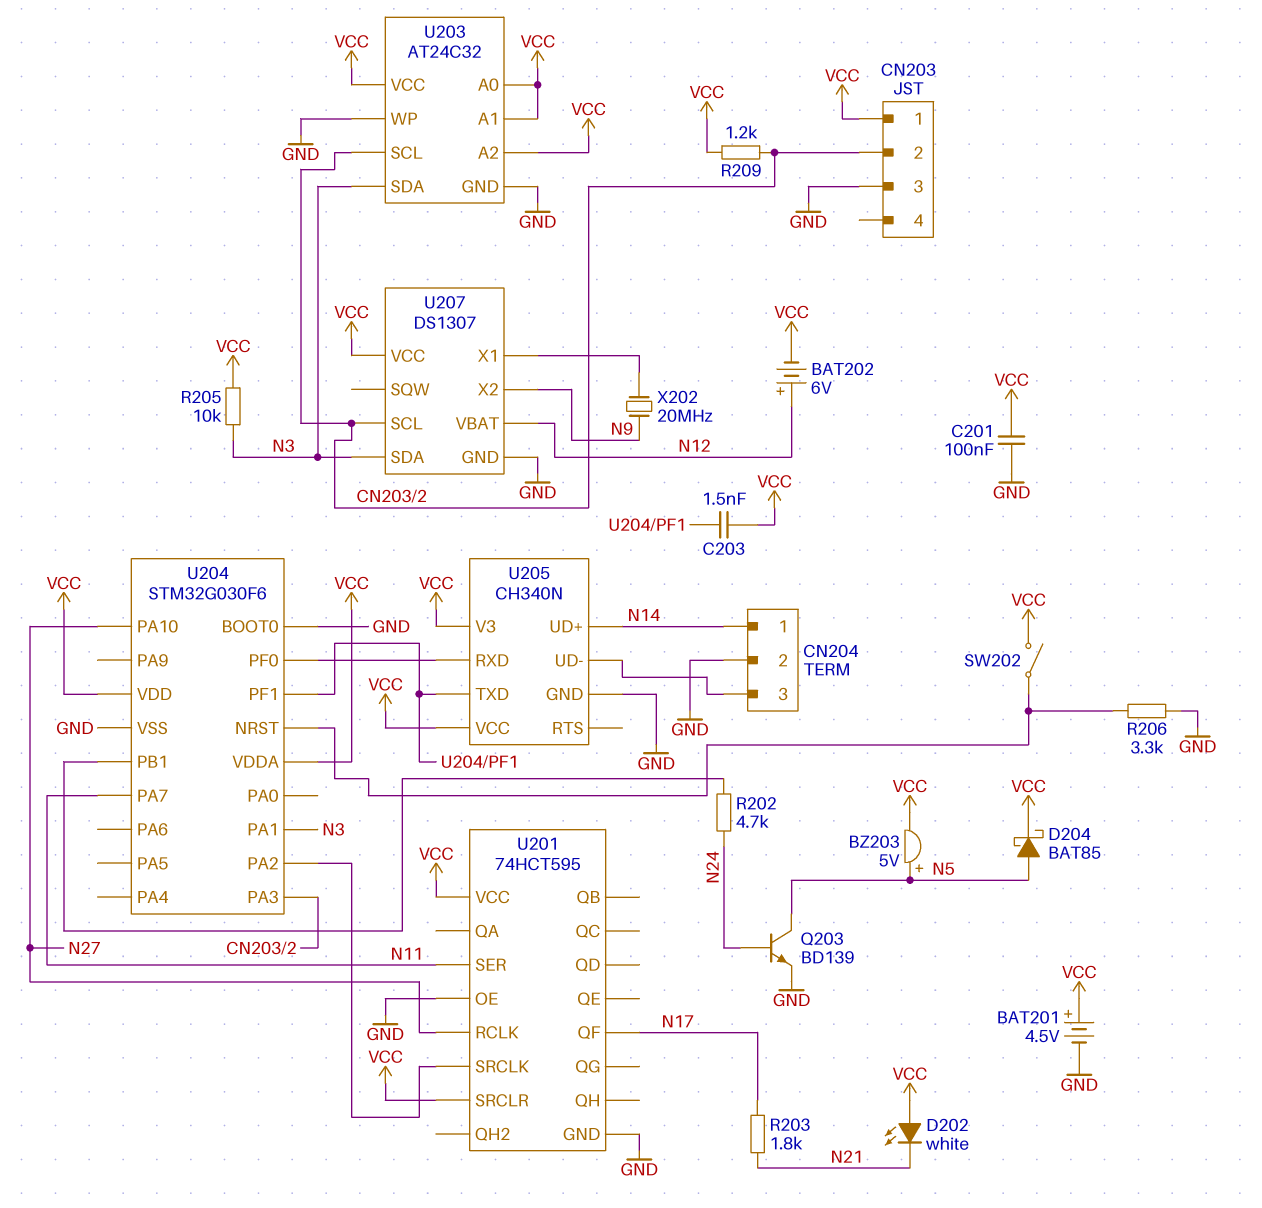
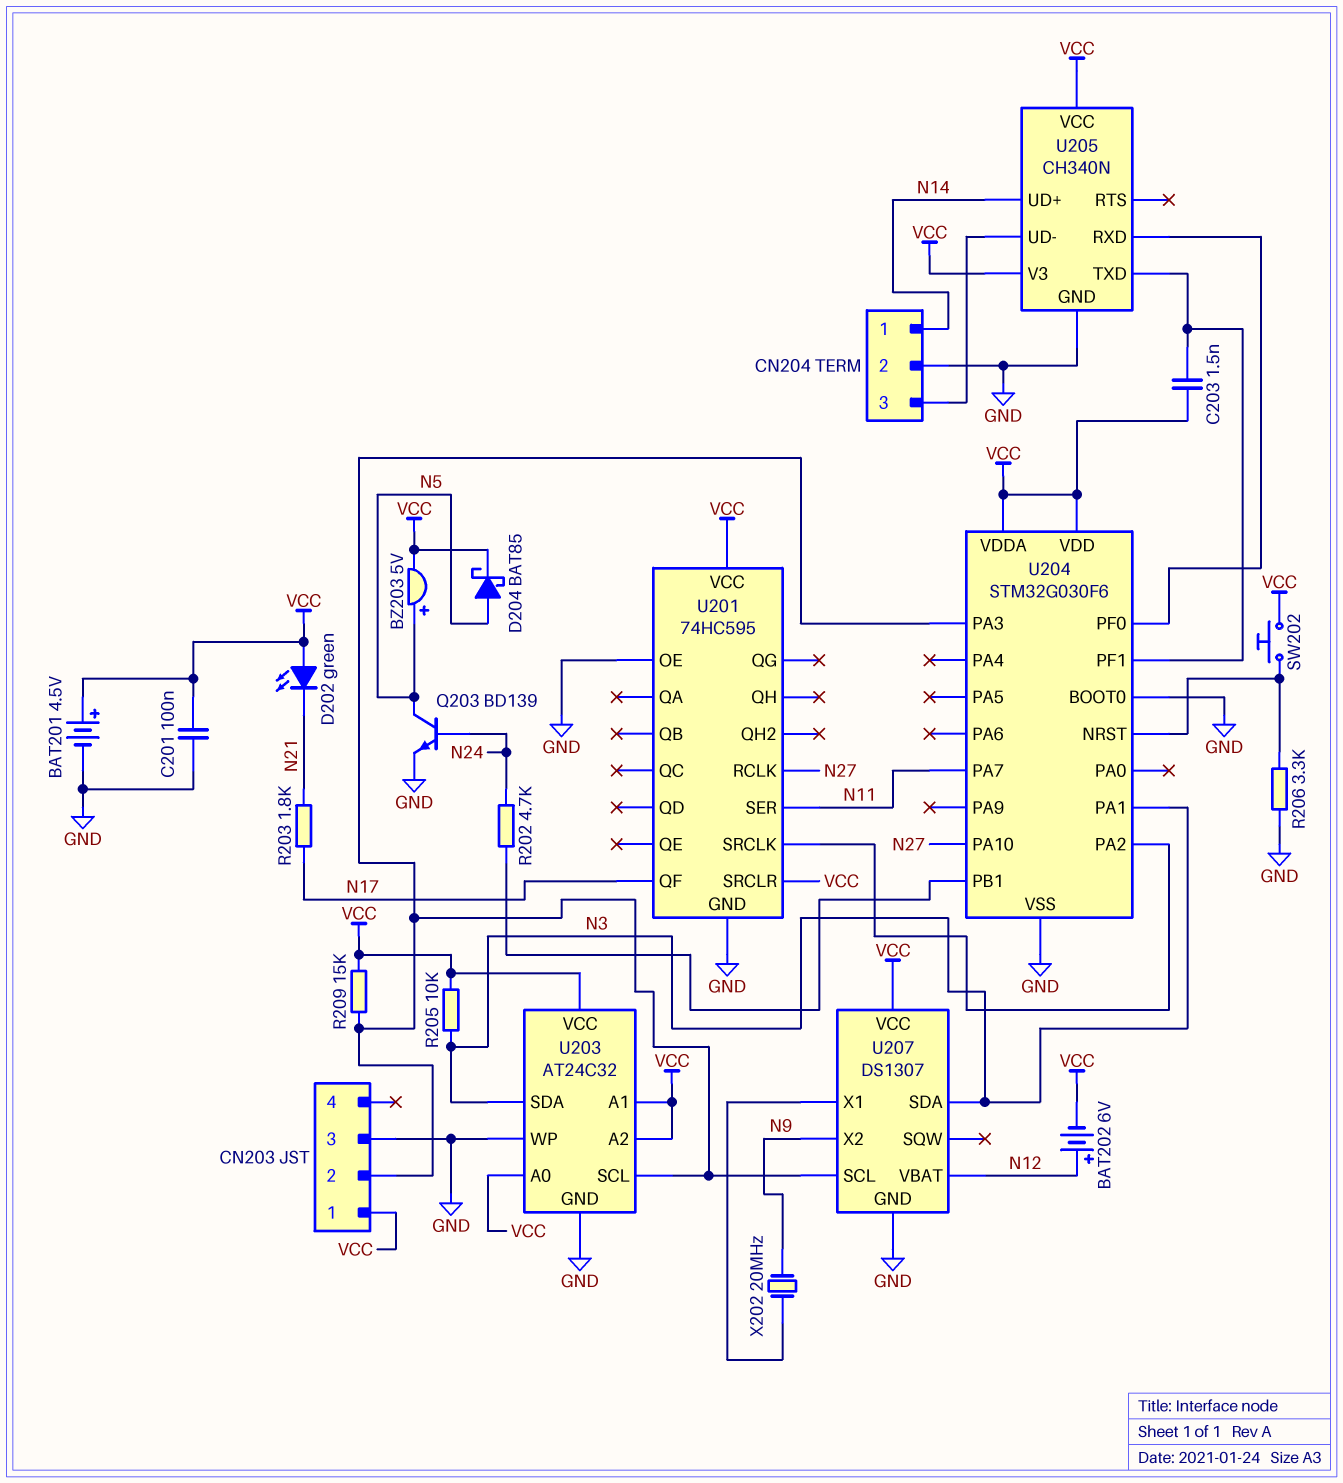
D202: LED white (A VCC, K N21) -> LED green (A VCC, K N21)
R209: 1.2k (CN203/2, VCC) -> 15k (CN203/2, VCC)
SW202: switch (U204/NRST, VCC) -> button (U204/NRST, VCC)
U201: 74HCT595 -> 74HC595

